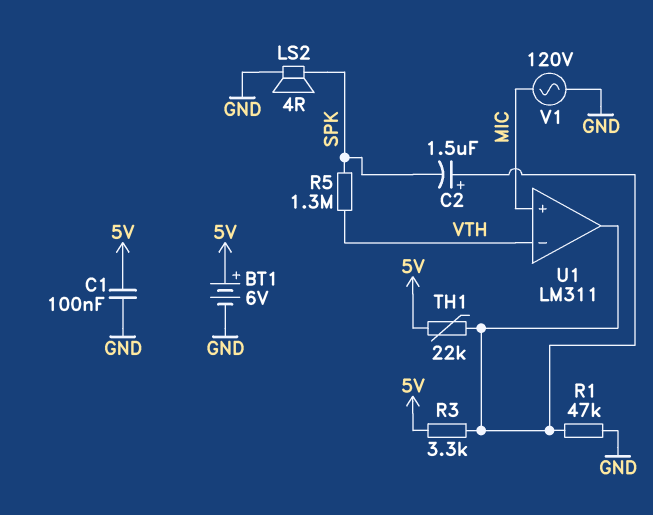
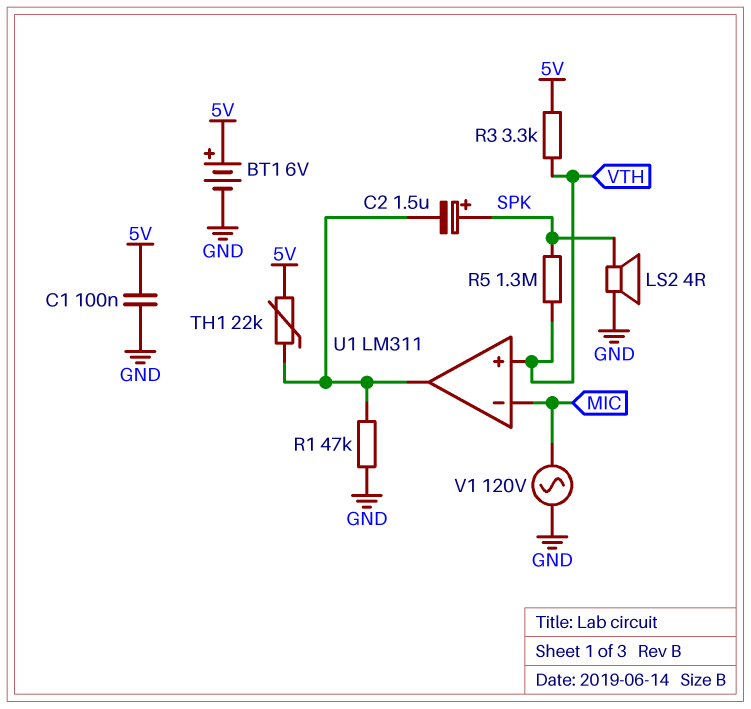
C2: 1.5uF (plus U1/out, minus SPK) -> 1.5uF (plus SPK, minus U1/out)
R3: 3.3k (5V, U1/out) -> 3.3k (5V, VTH)
U1 pin in+: MIC -> VTH
U1 pin in-: VTH -> MIC

